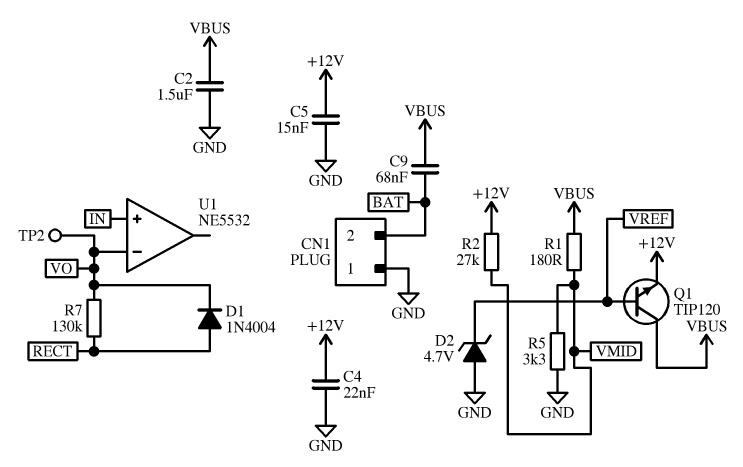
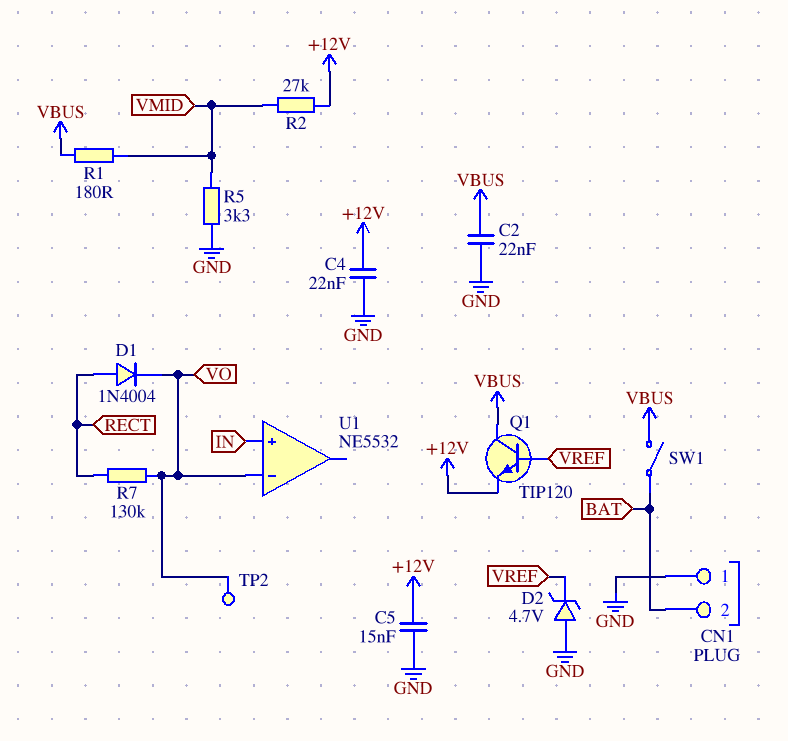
C2: 1.5uF (GND, VBUS) -> 22nF (GND, VBUS)
C9: 68nF (BAT, VBUS) -> none
SW1: none -> switch (BAT, VBUS)

